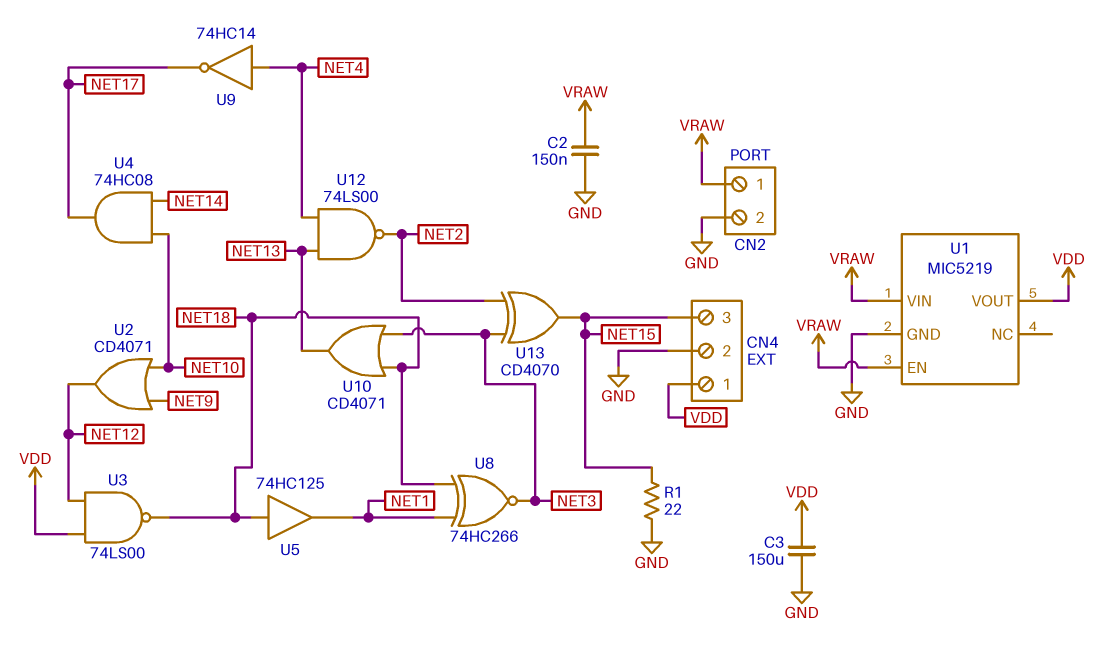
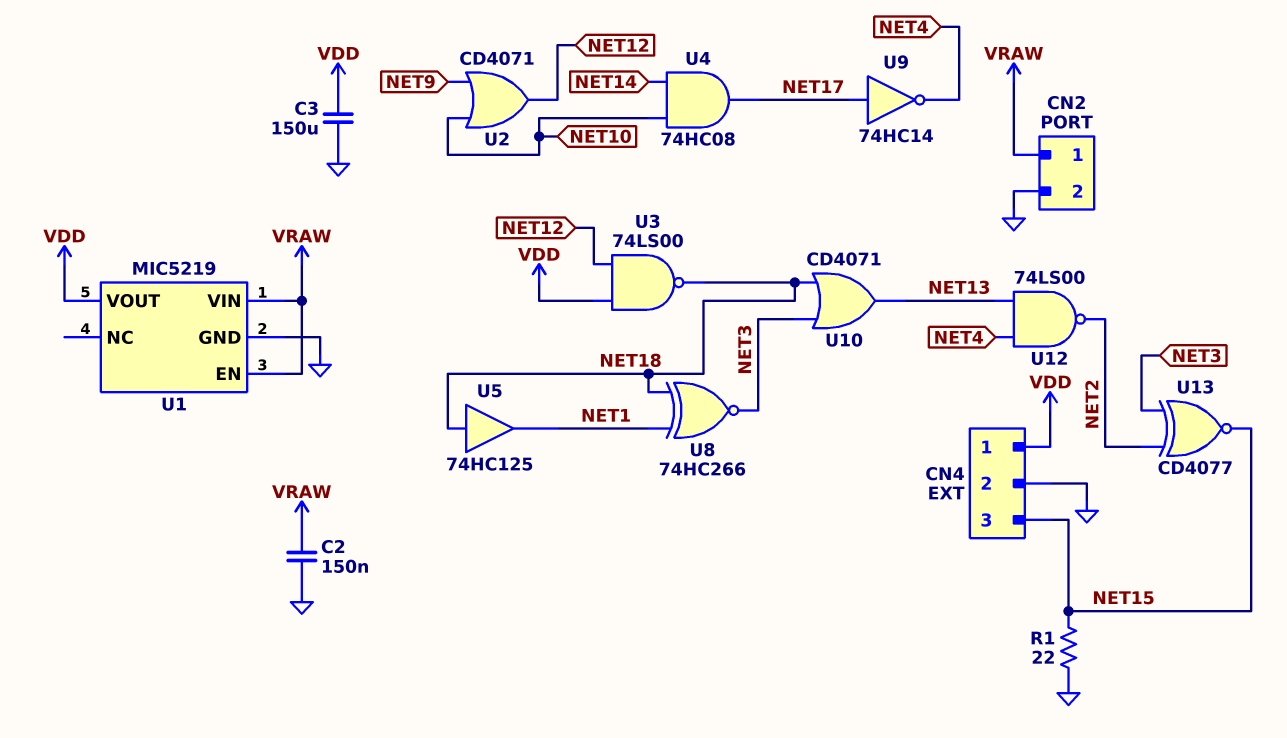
U9: NOT 74HC14 (in NET4, out NET17) -> NOT 74HC14 (in NET17, out NET4)
U13: XOR CD4070 (in NET2, in NET3, out NET15) -> XNOR CD4077 (in NET2, in NET3, out NET15)

